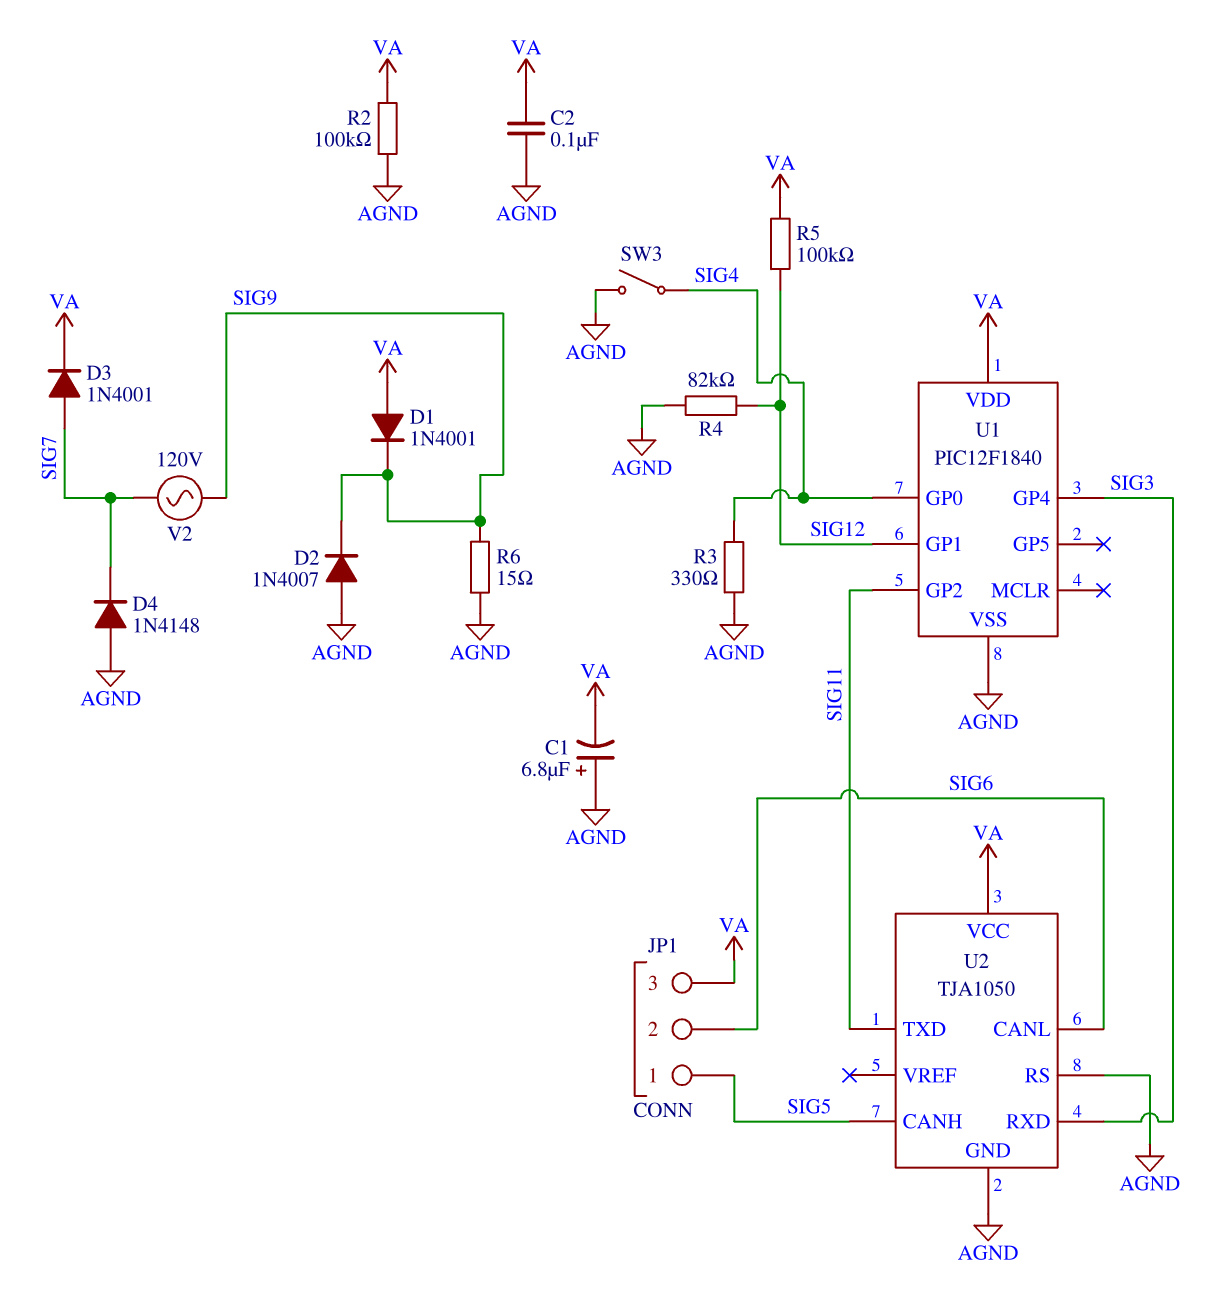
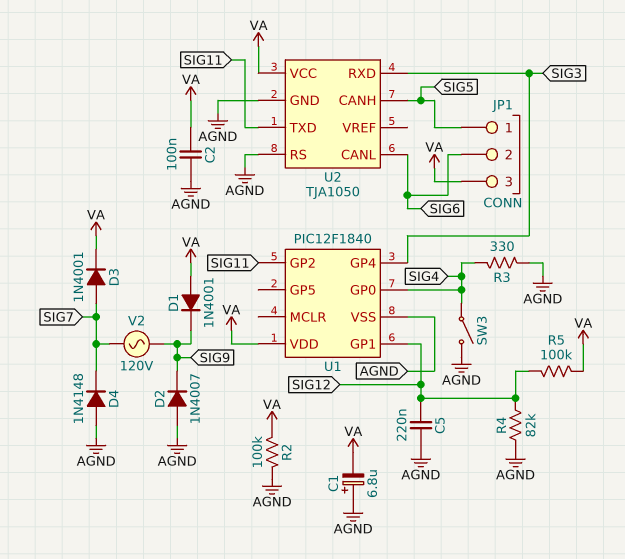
C5: none -> 220nF (AGND, SIG12)
R6: 15 (AGND, SIG9) -> none

